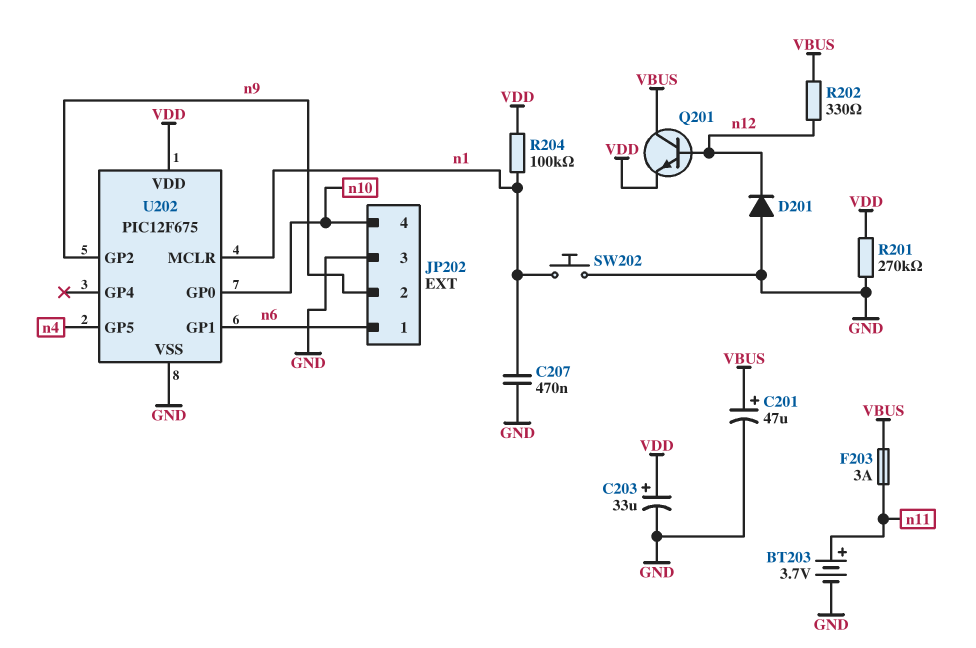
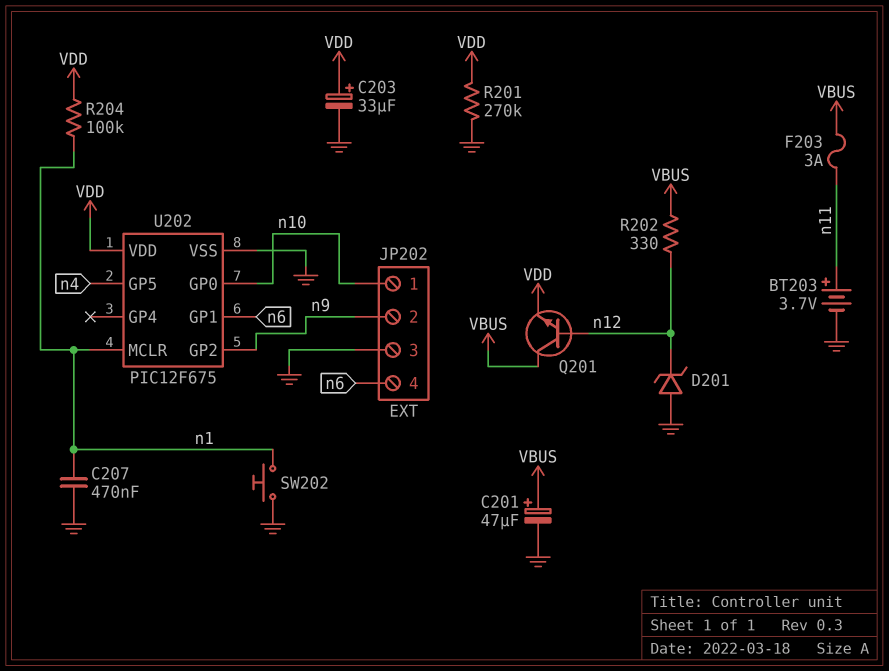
D201: diode (A GND, K n12) -> zener (A GND, K n12)
JP202 pin 1: n6 -> n10
JP202 pin 4: n10 -> n6

